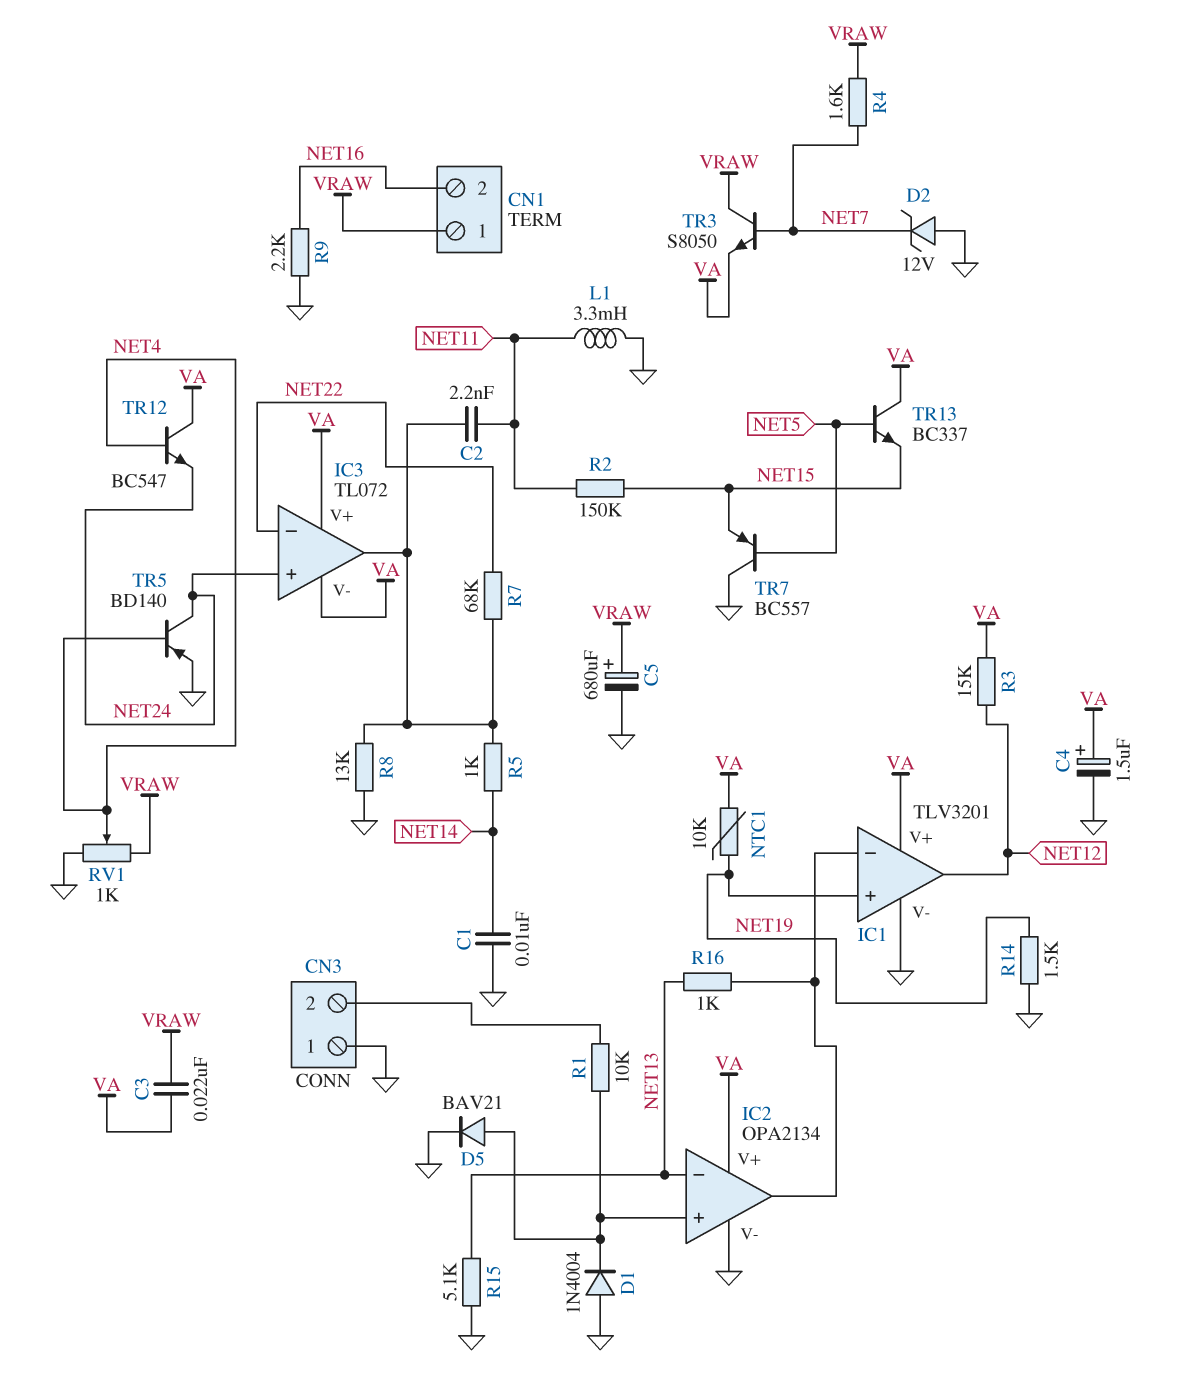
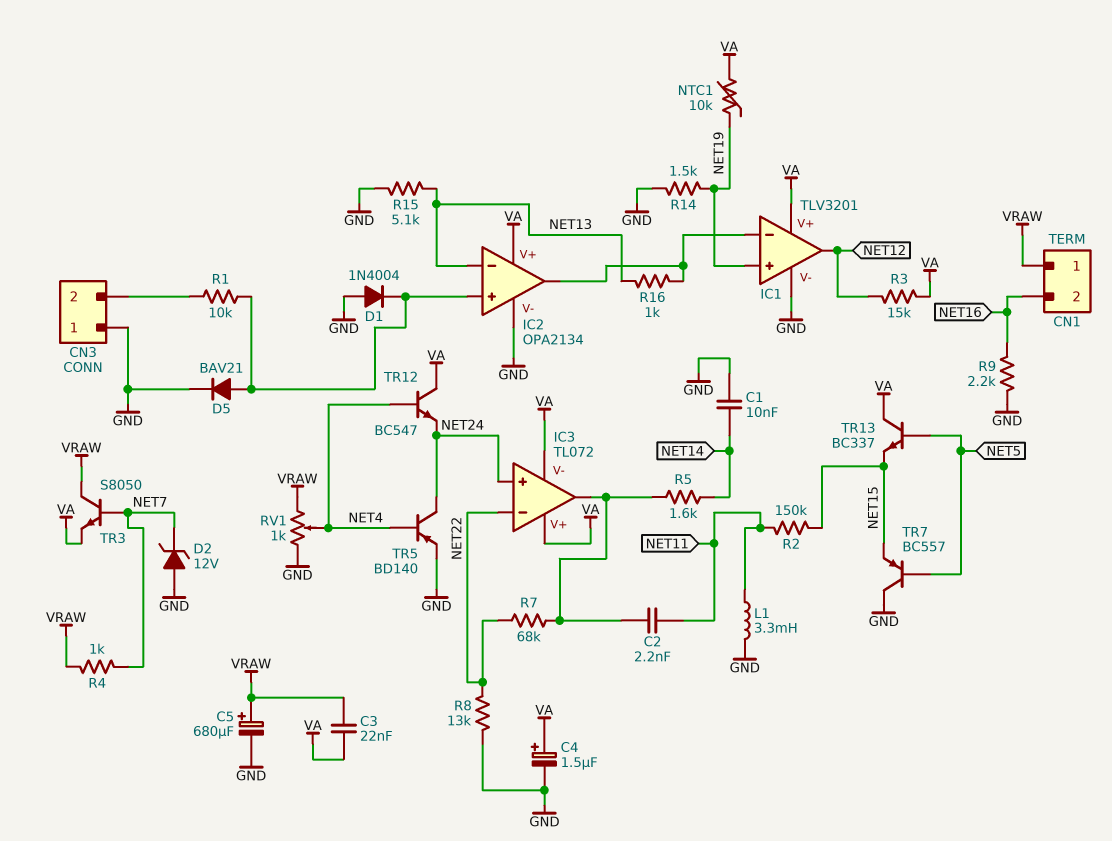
R4: 1.6k (NET7, VRAW) -> 1k (NET7, VRAW)
R5: 1k (IC3/out, NET14) -> 1.6k (IC3/out, NET14)
R8: 13k (GND, IC3/out) -> 13k (GND, NET22)

